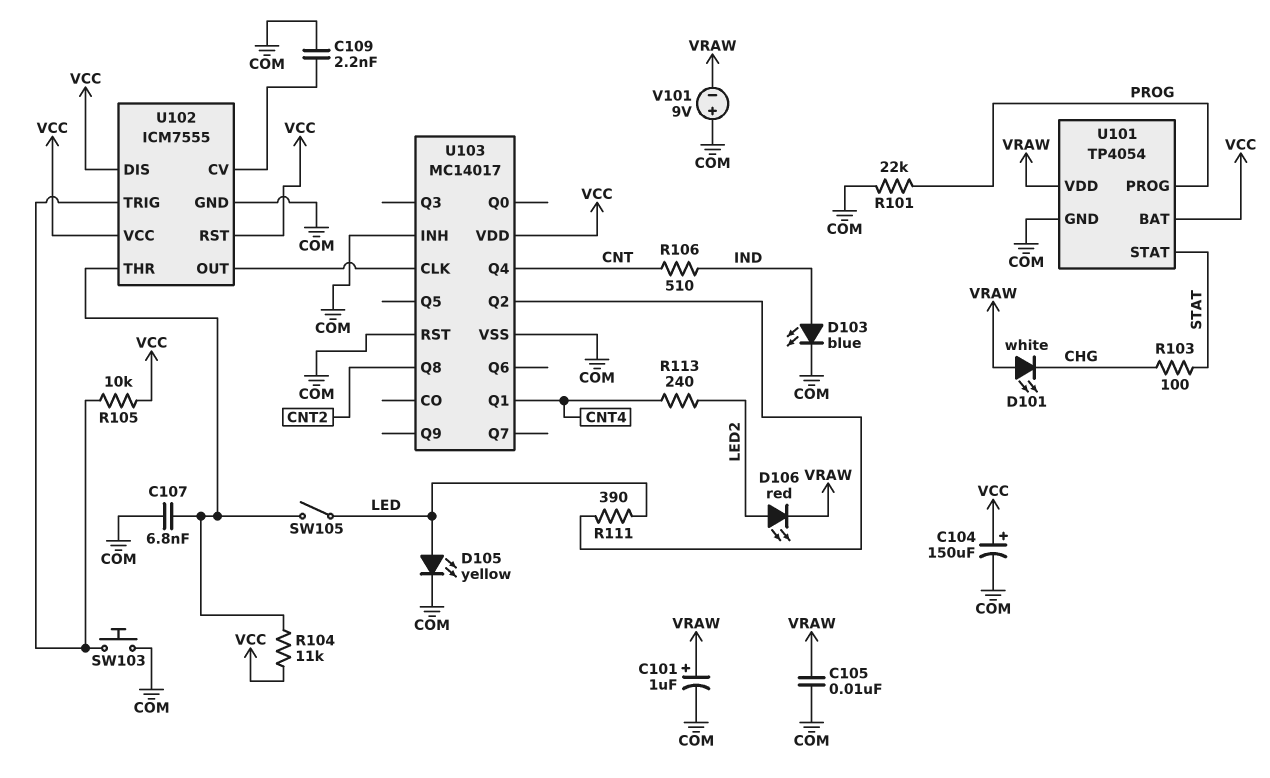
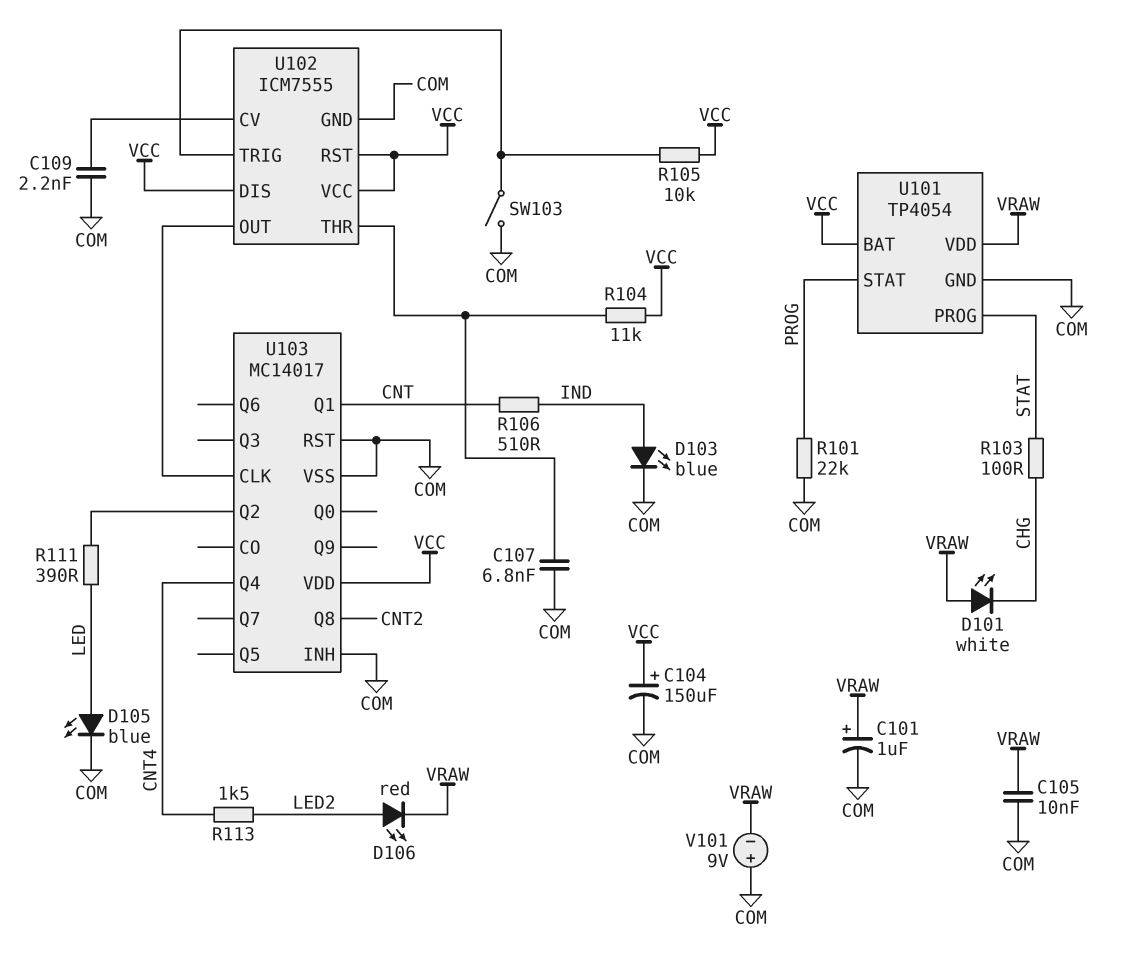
D105: LED yellow (A LED, K COM) -> LED blue (A LED, K COM)
R113: 240 (CNT4, LED2) -> 1.5k (CNT4, LED2)
SW103: button (COM, U102/TRIG) -> switch (COM, U102/TRIG)
SW105: switch (LED, U102/THR) -> none
U101 pin PROG: PROG -> STAT
U101 pin STAT: STAT -> PROG
U103 pin Q1: CNT4 -> CNT
U103 pin Q4: CNT -> CNT4

